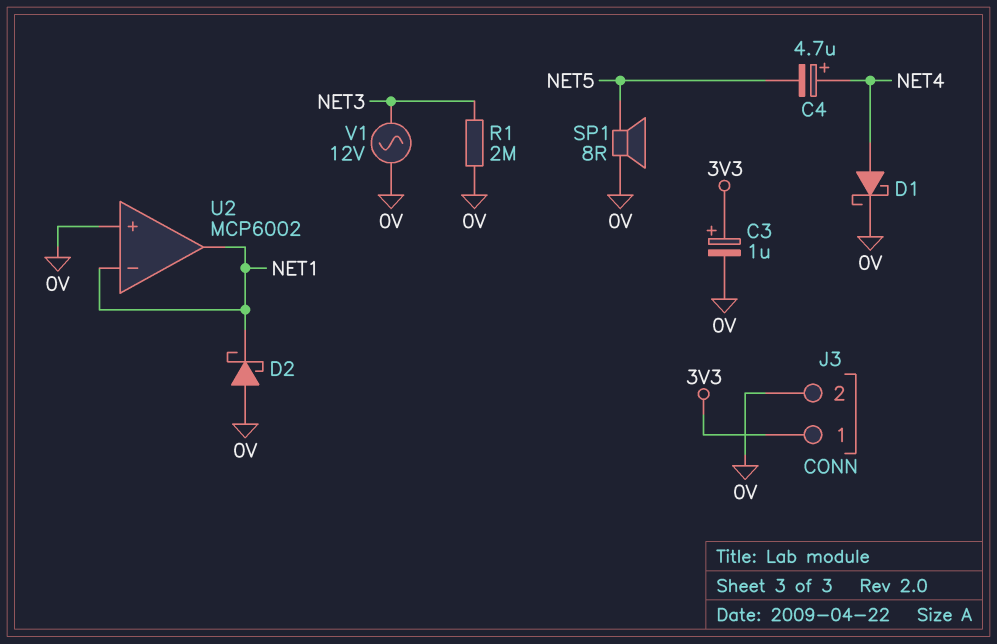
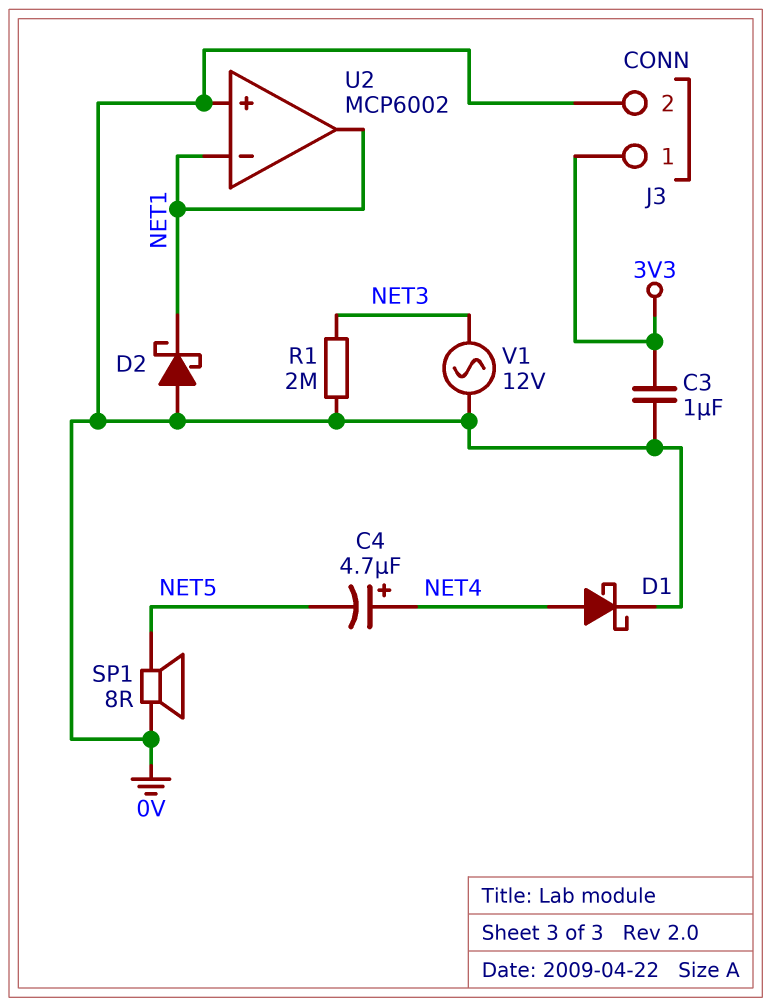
C3: 1uF (plus 3V3, minus 0V) -> 1uF (0V, 3V3)

